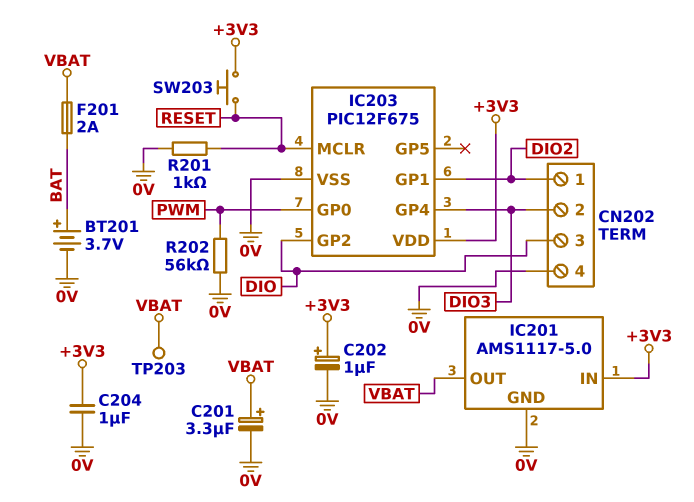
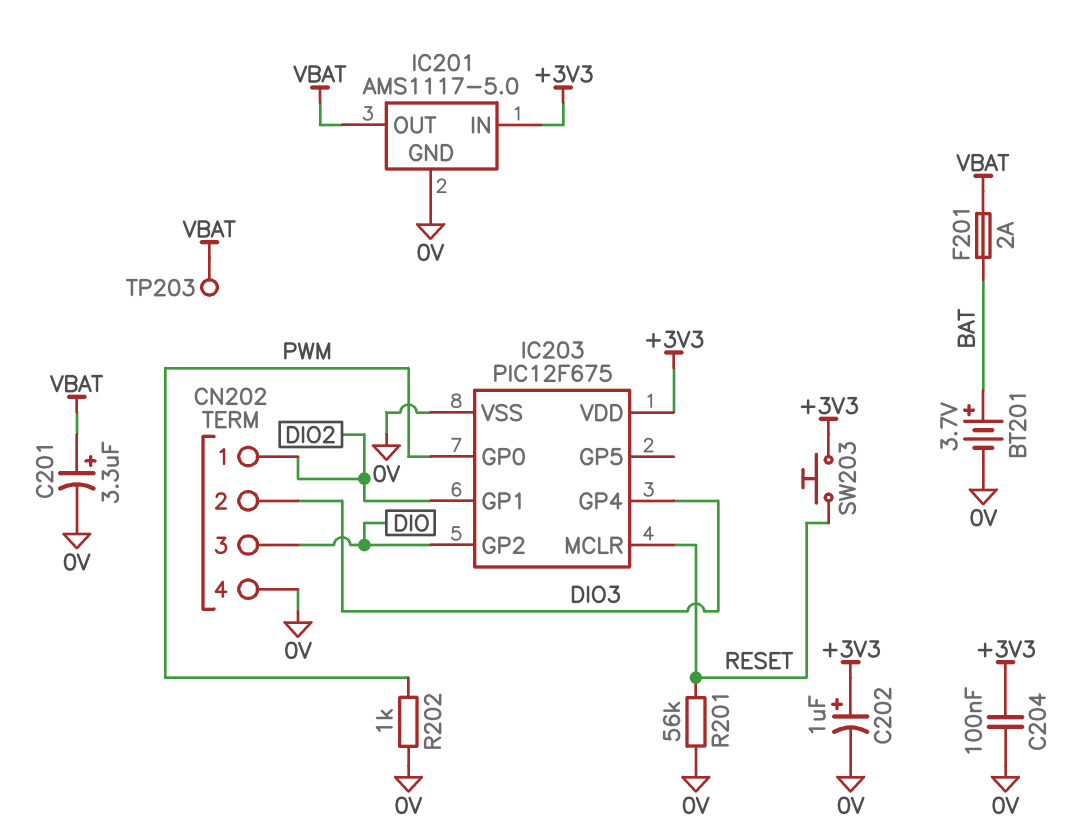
C204: 1uF (+3V3, 0V) -> 100nF (+3V3, 0V)
R201: 1k (0V, RESET) -> 56k (0V, RESET)
R202: 56k (0V, PWM) -> 1k (0V, PWM)

